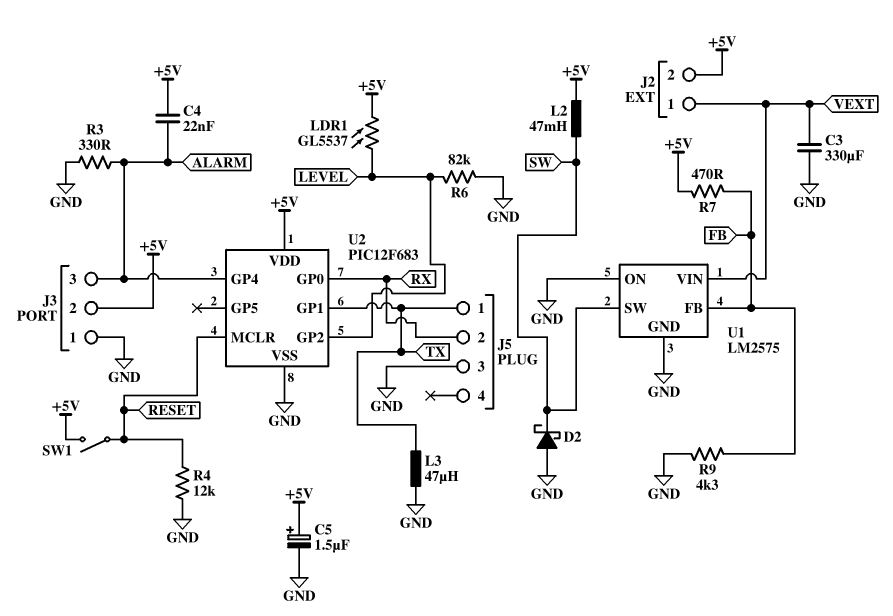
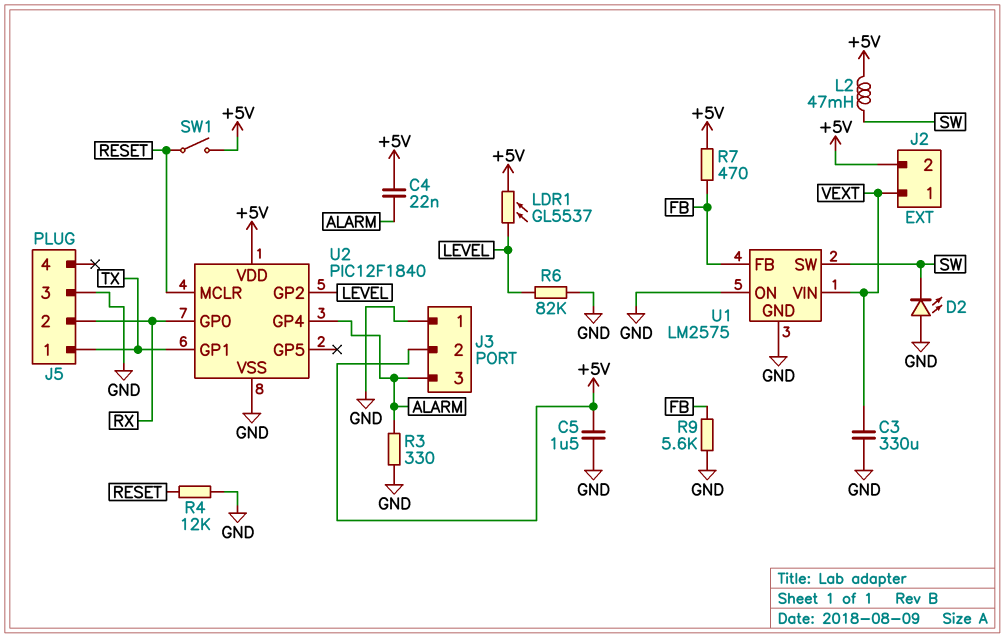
C5: 1.5uF (plus +5V, minus GND) -> 1.5uF (+5V, GND)
D2: schottky (A GND, K SW) -> LED (A GND, K SW)
L3: 47uH (GND, TX) -> none
R9: 4.3k (FB, GND) -> 5.6k (FB, GND)
U2: PIC12F683 -> PIC12F1840

